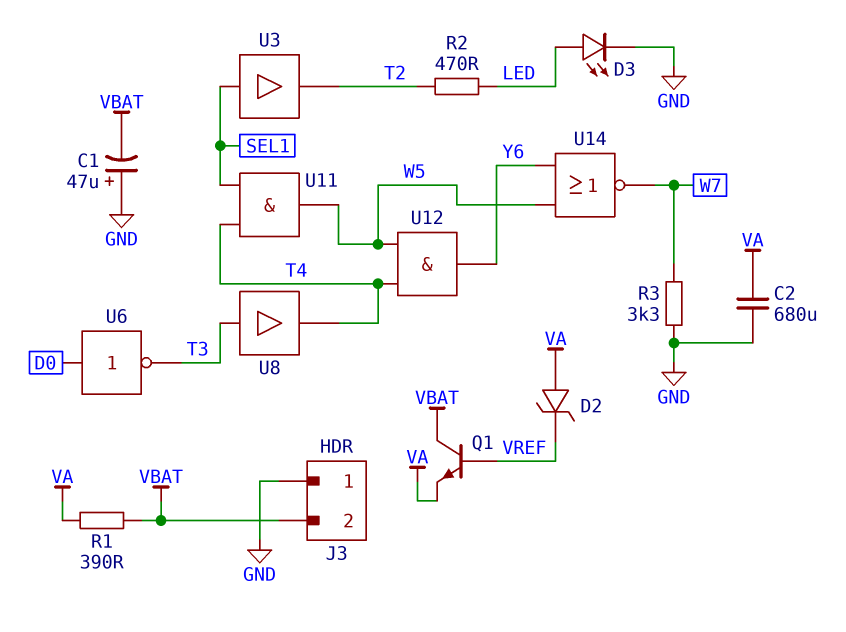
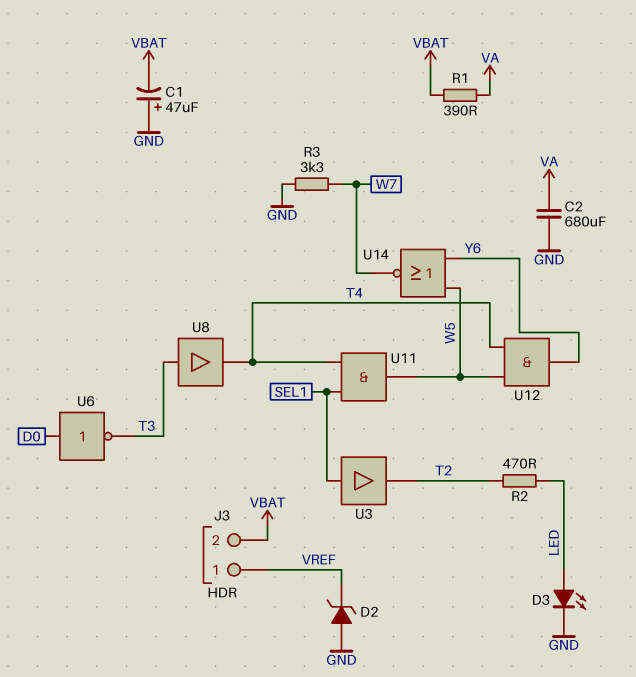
D2: zener (A VA, K VREF) -> zener (A GND, K VREF)
J3 pin 1: GND -> VREF
Q1: NPN (B VREF, C VBAT, E VA) -> none

